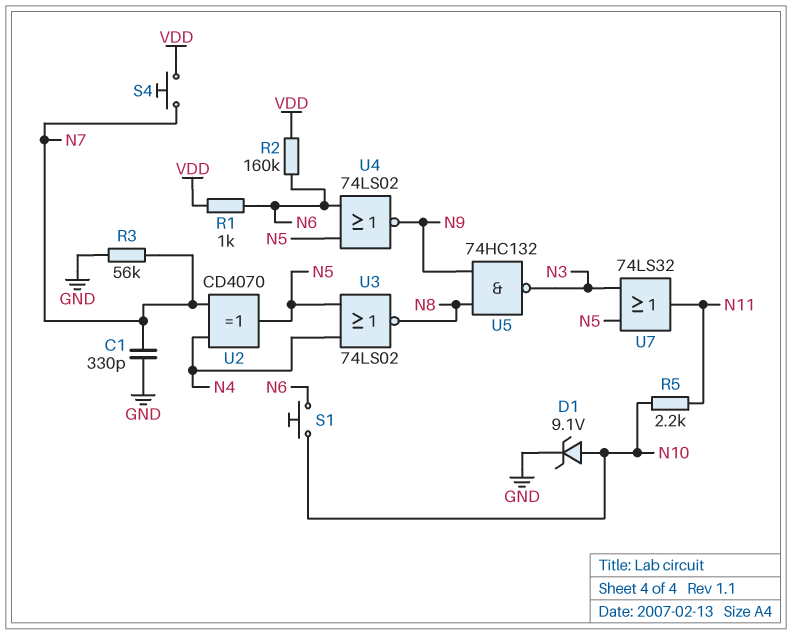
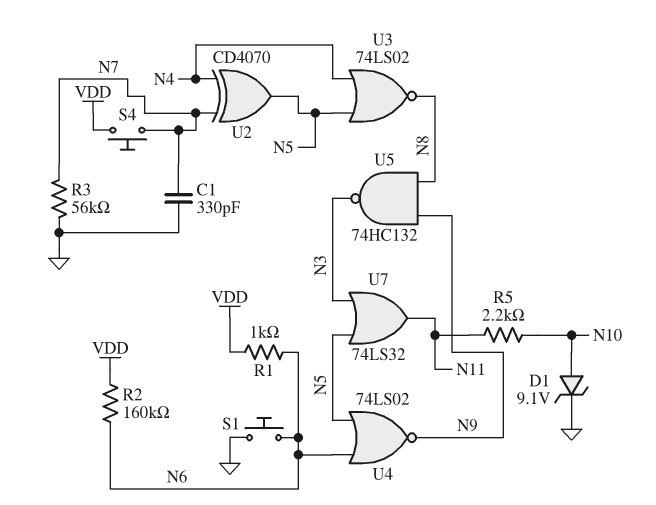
S1: button (N6, N10) -> button (GND, N6)

